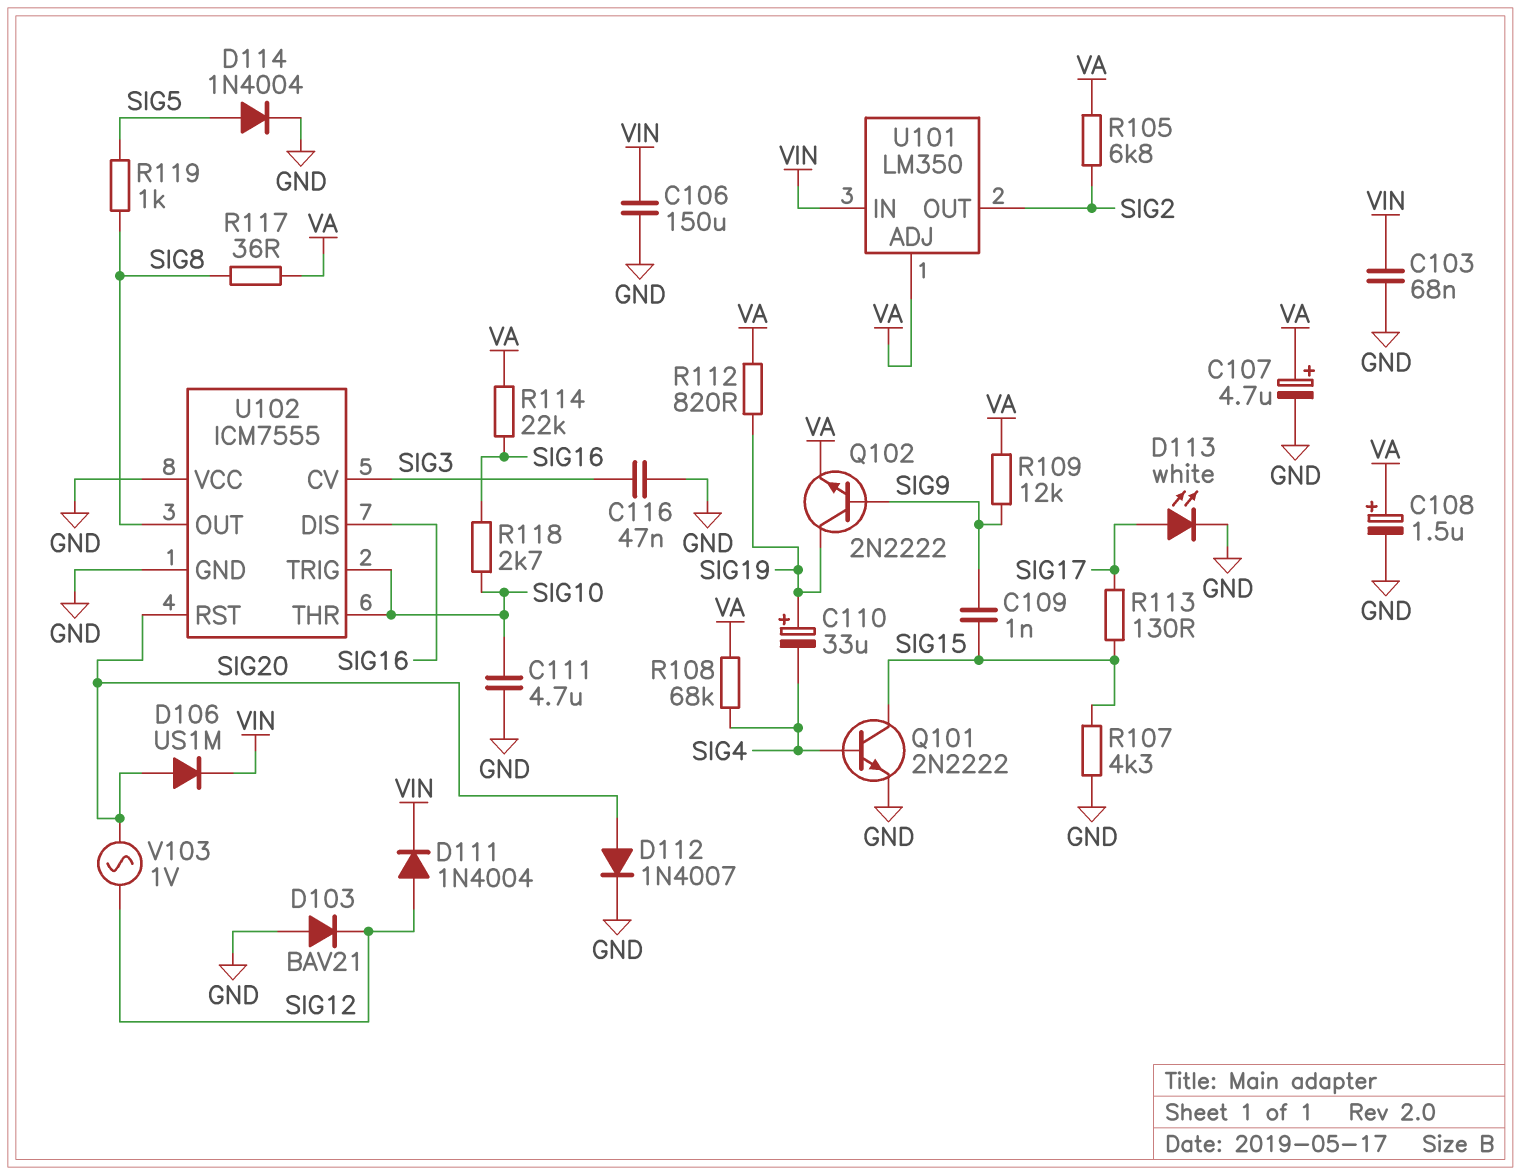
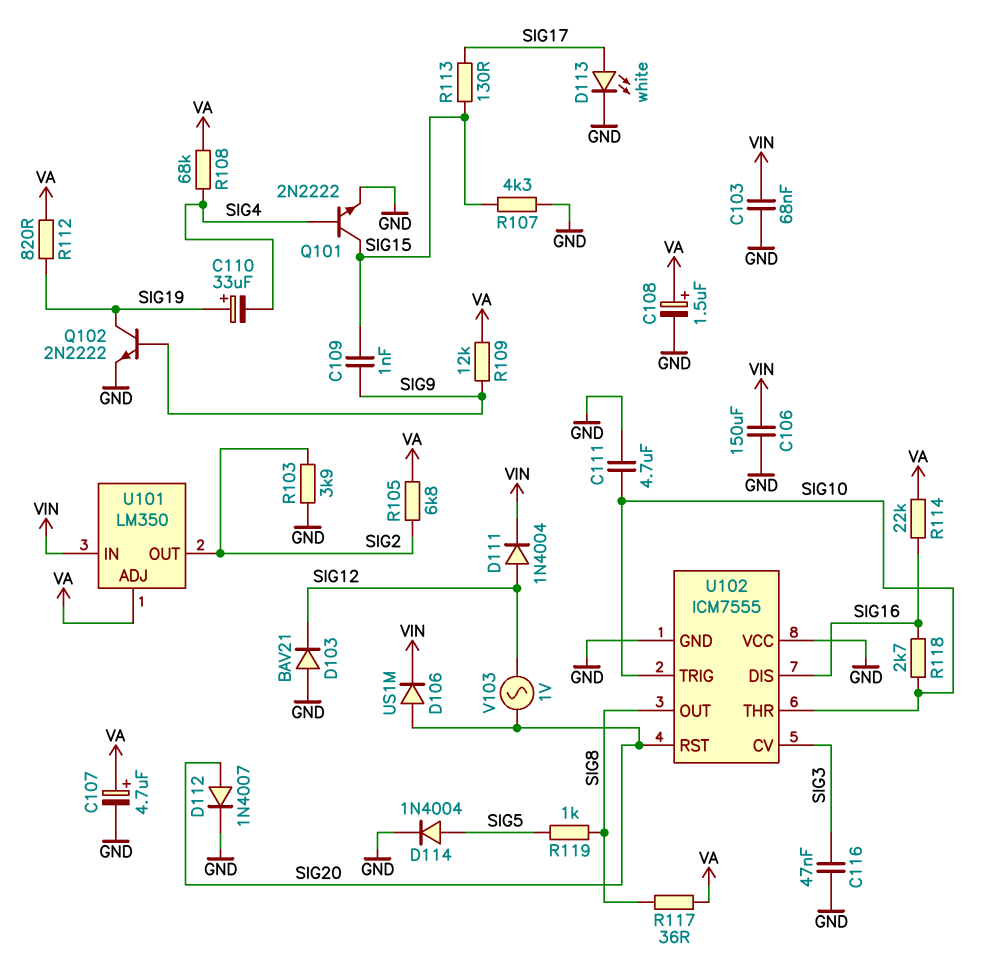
Q102: NPN 2N2222 (B SIG9, C SIG19, E VA) -> NPN 2N2222 (B SIG9, C SIG19, E GND)
R103: none -> 3.9k (GND, SIG2)

